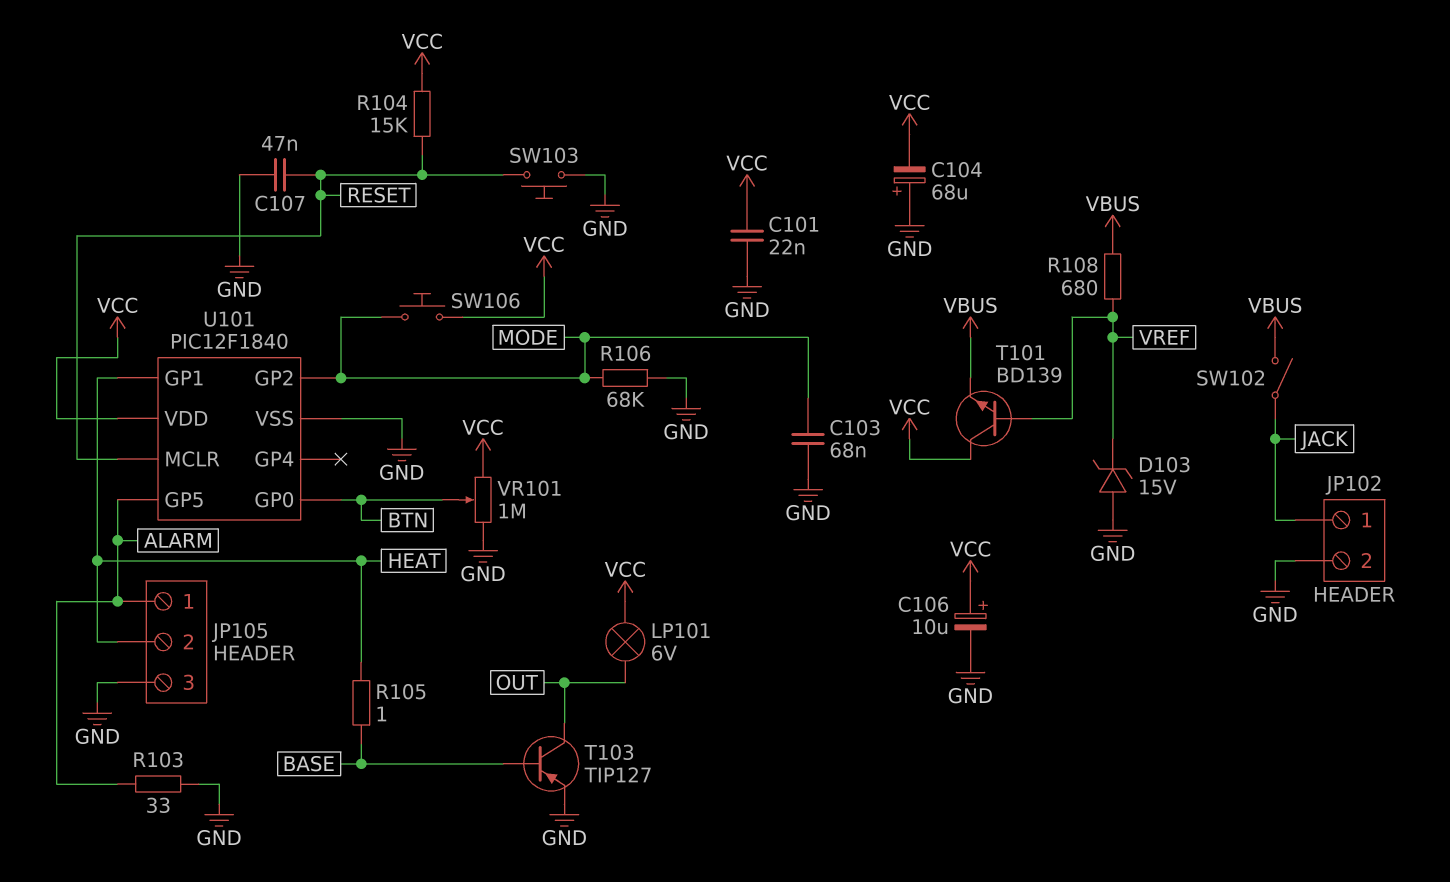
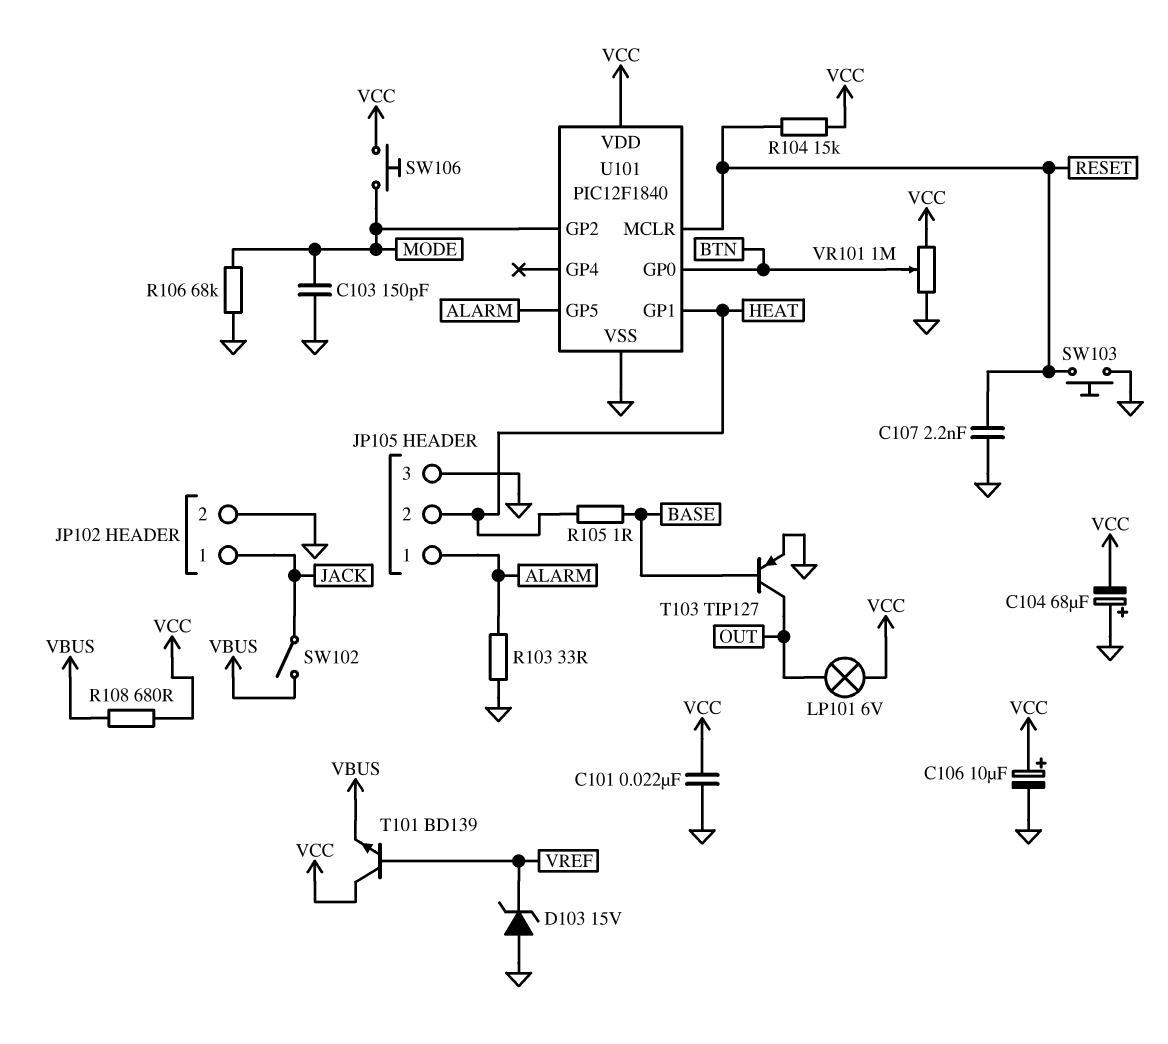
C103: 68nF (GND, MODE) -> 150pF (GND, MODE)
C107: 47nF (GND, RESET) -> 2.2nF (GND, RESET)
R108: 680 (VBUS, VREF) -> 680 (VBUS, VCC)

